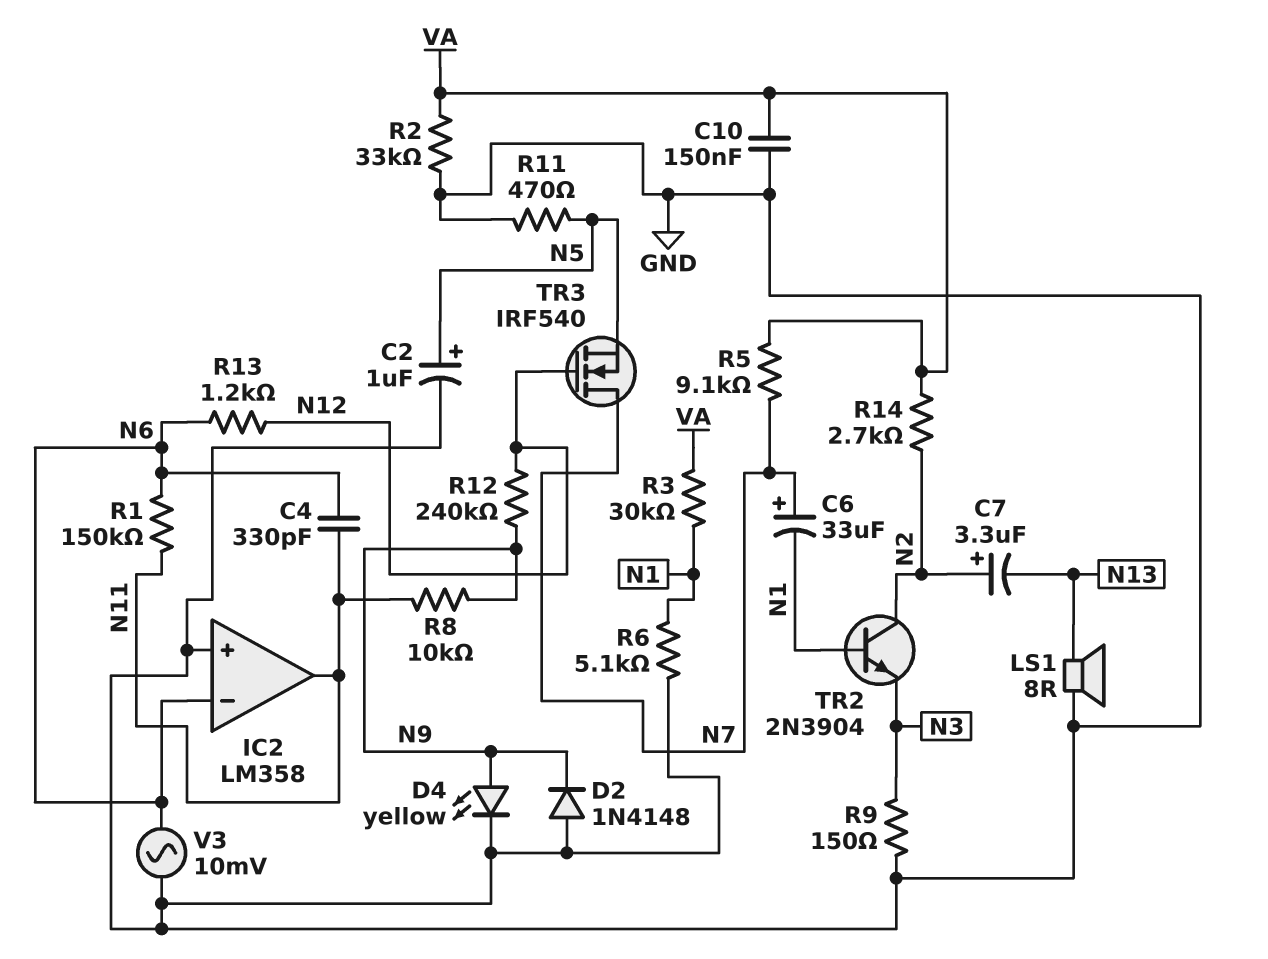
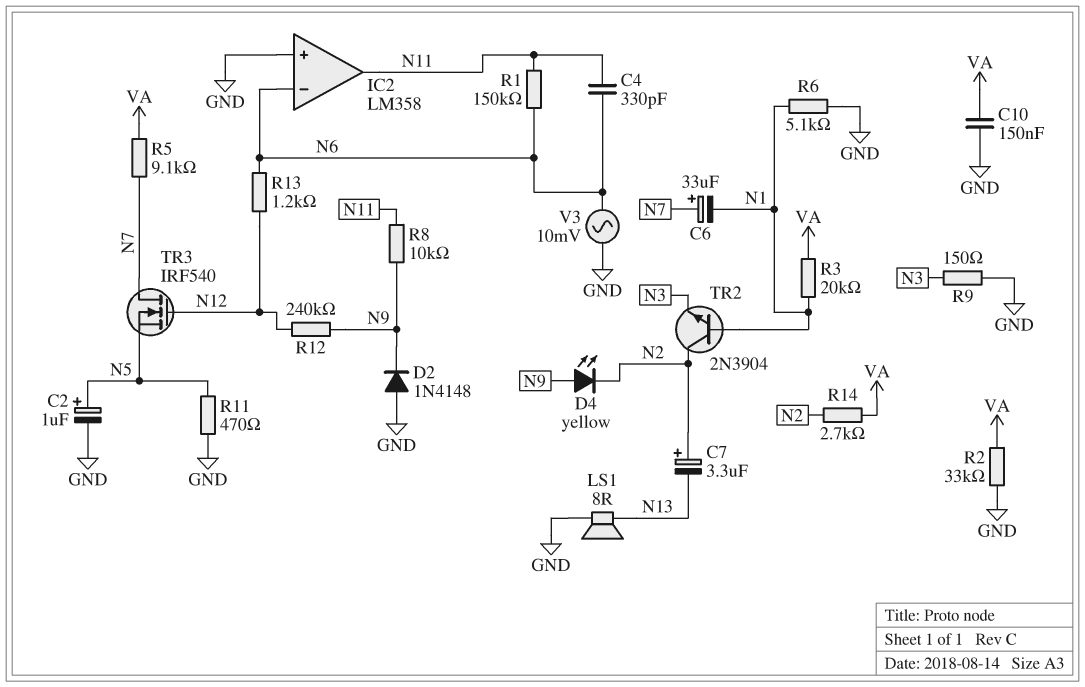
D4: LED yellow (A N9, K GND) -> LED yellow (A N9, K N2)
R3: 30k (N1, VA) -> 20k (N1, VA)

